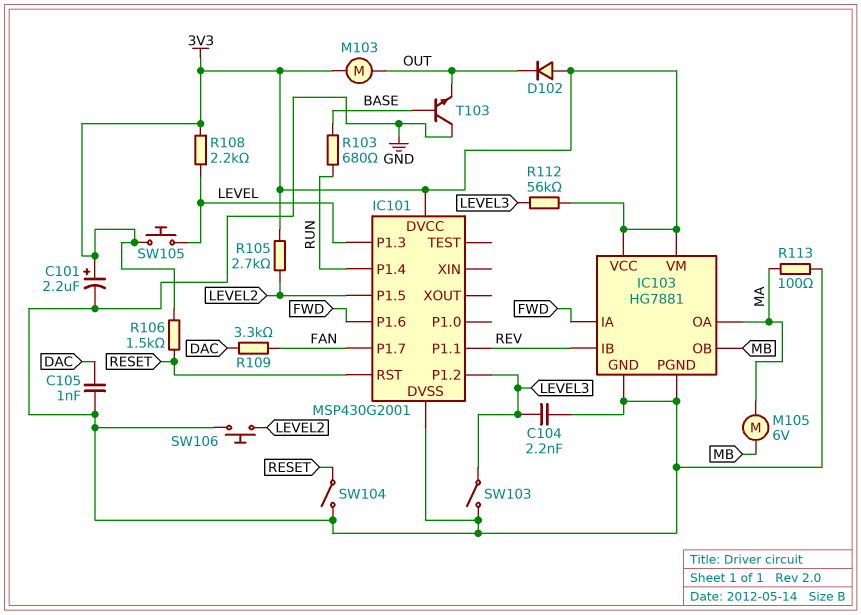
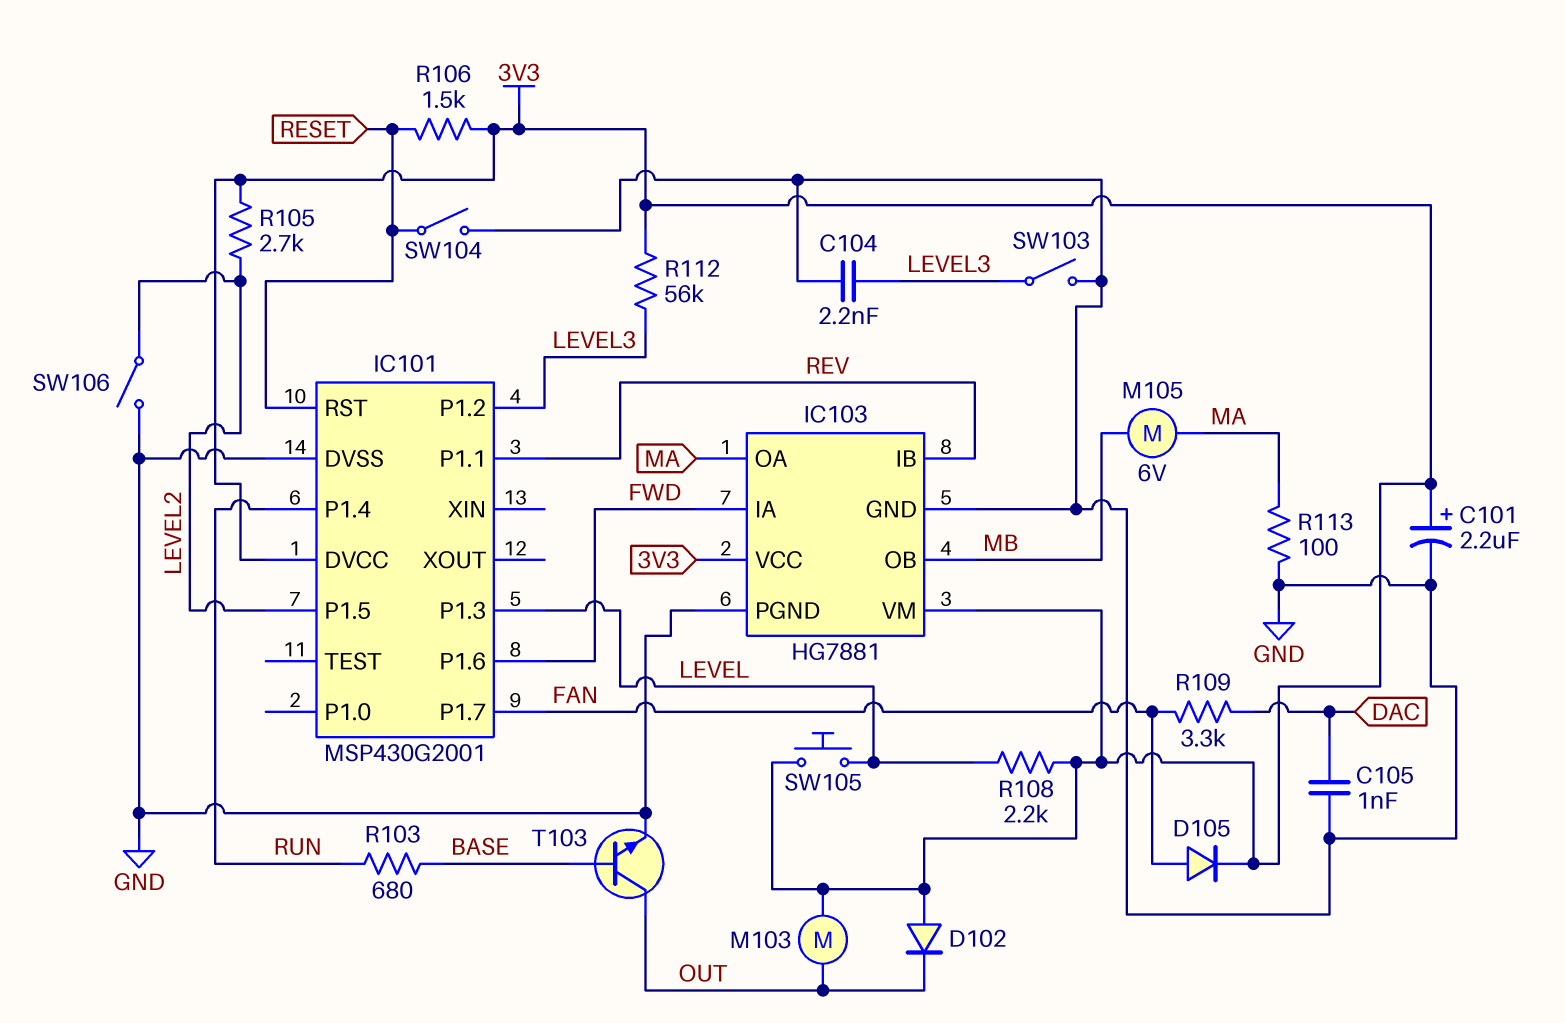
D105: none -> diode (A FAN, K 3V3)
SW106: button (GND, LEVEL2) -> switch (GND, LEVEL2)
T103: NPN (B BASE, C GND, E OUT) -> NPN (B BASE, C OUT, E GND)

